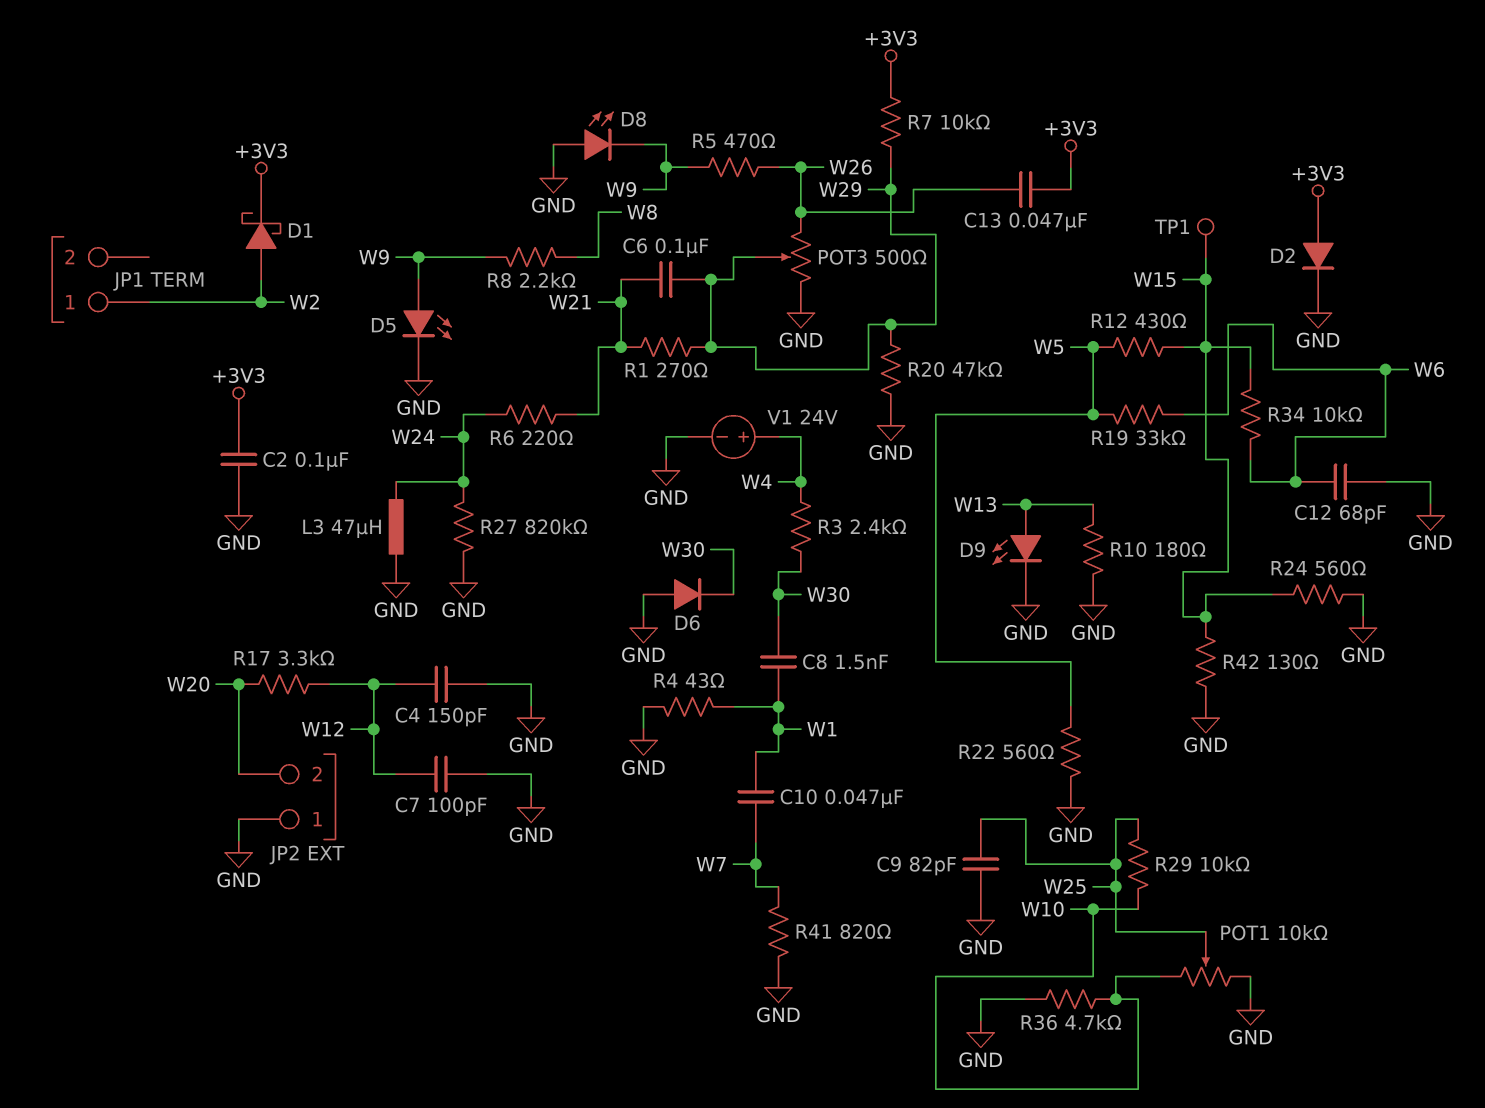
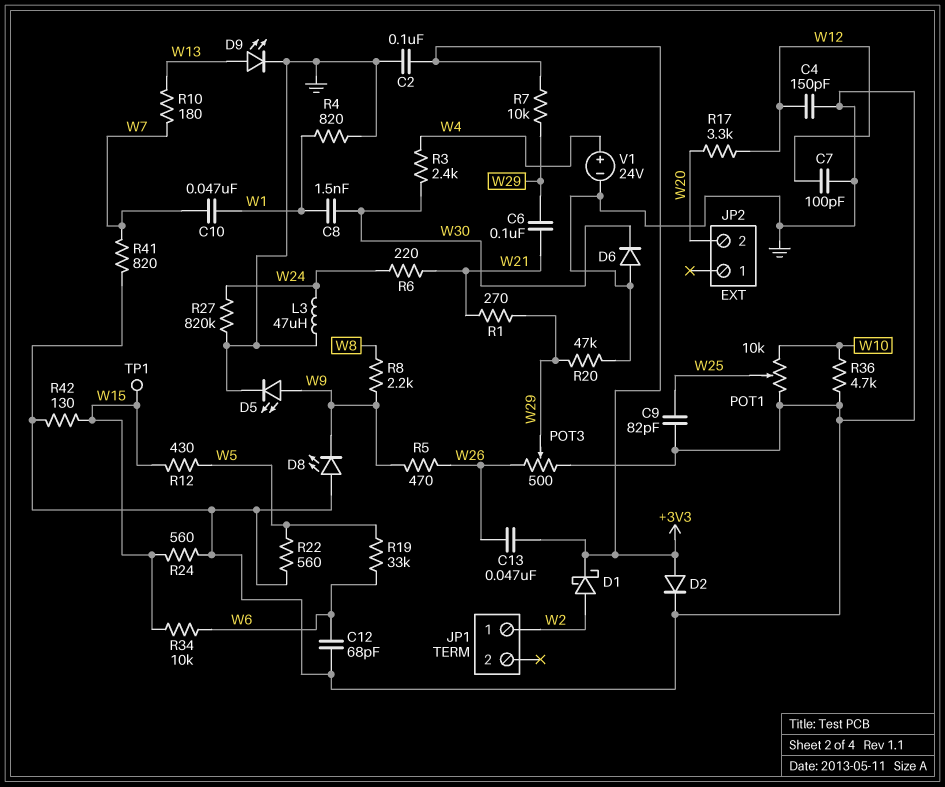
JP2 pin 1: GND -> none
R4: 43 (GND, W1) -> 820 (GND, W1)
R10: 180 (GND, W13) -> 180 (W7, W13)
R29: 10k (W10, W25) -> none

